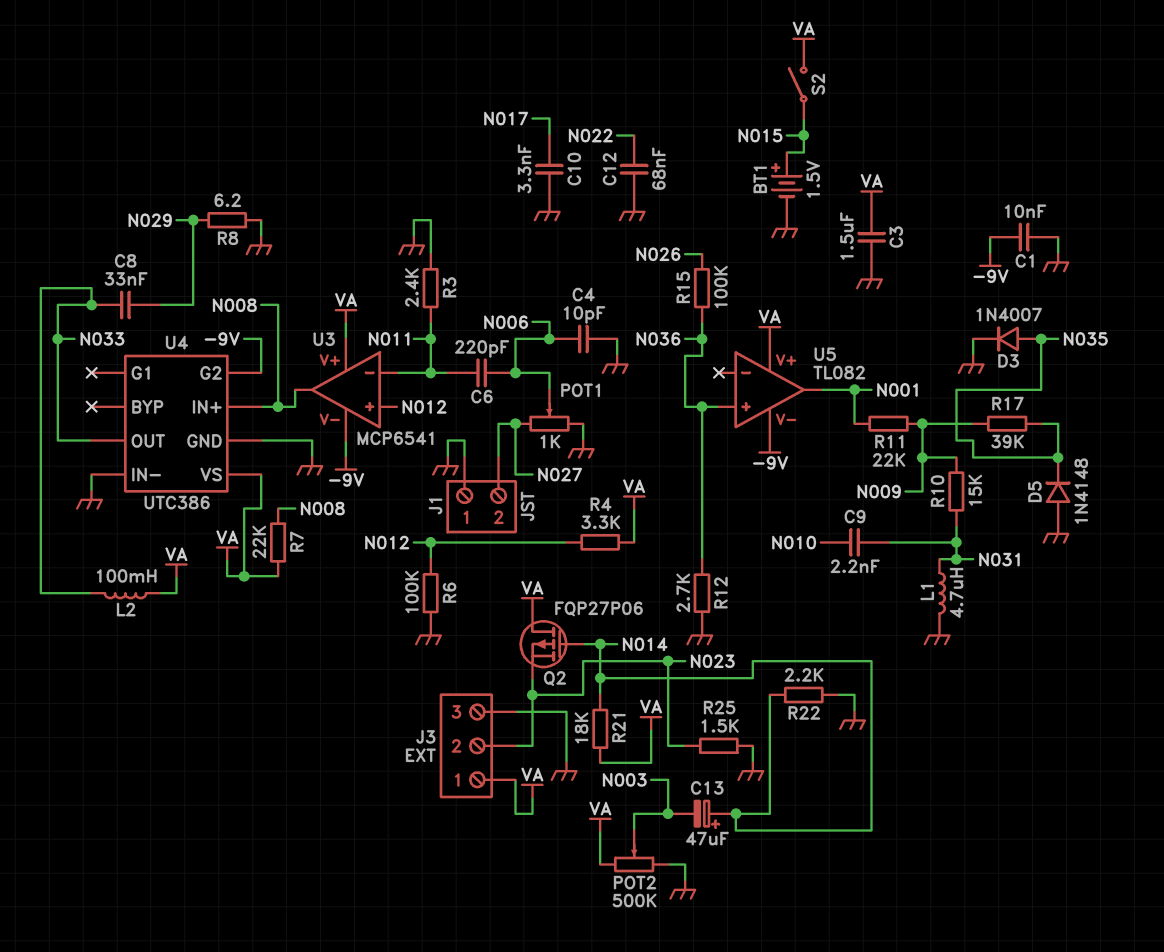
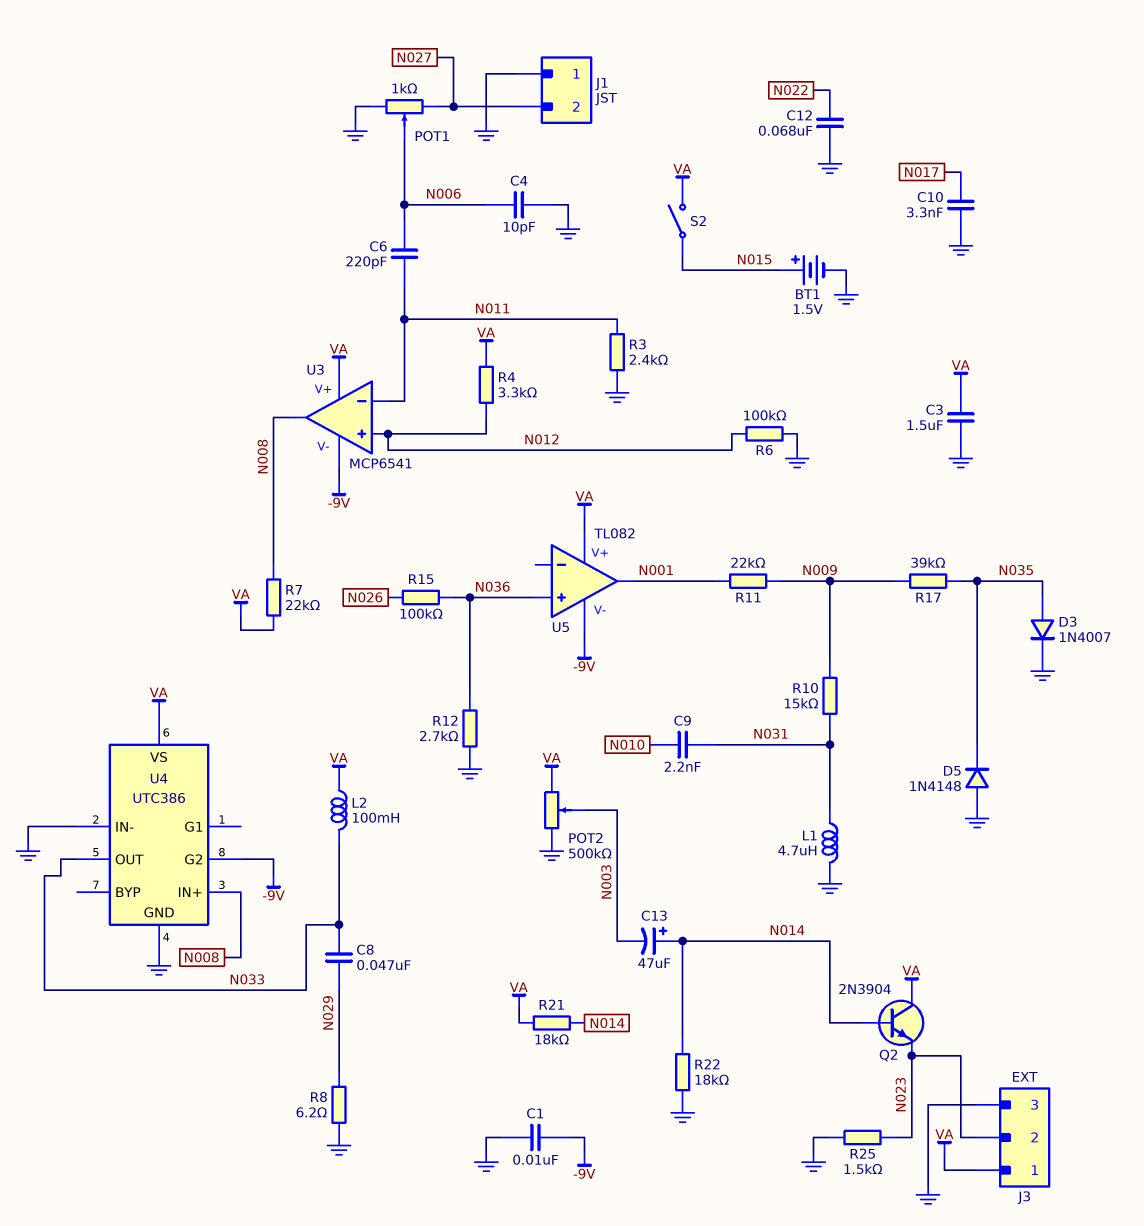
C8: 33nF (N029, N033) -> 47nF (N029, N033)
Q2: PMOS FQP27P06 (G N014, D VA, S N023) -> NPN 2N3904 (B N014, C VA, E N023)
R22: 2.2k (GND, N014) -> 18k (GND, N014)

